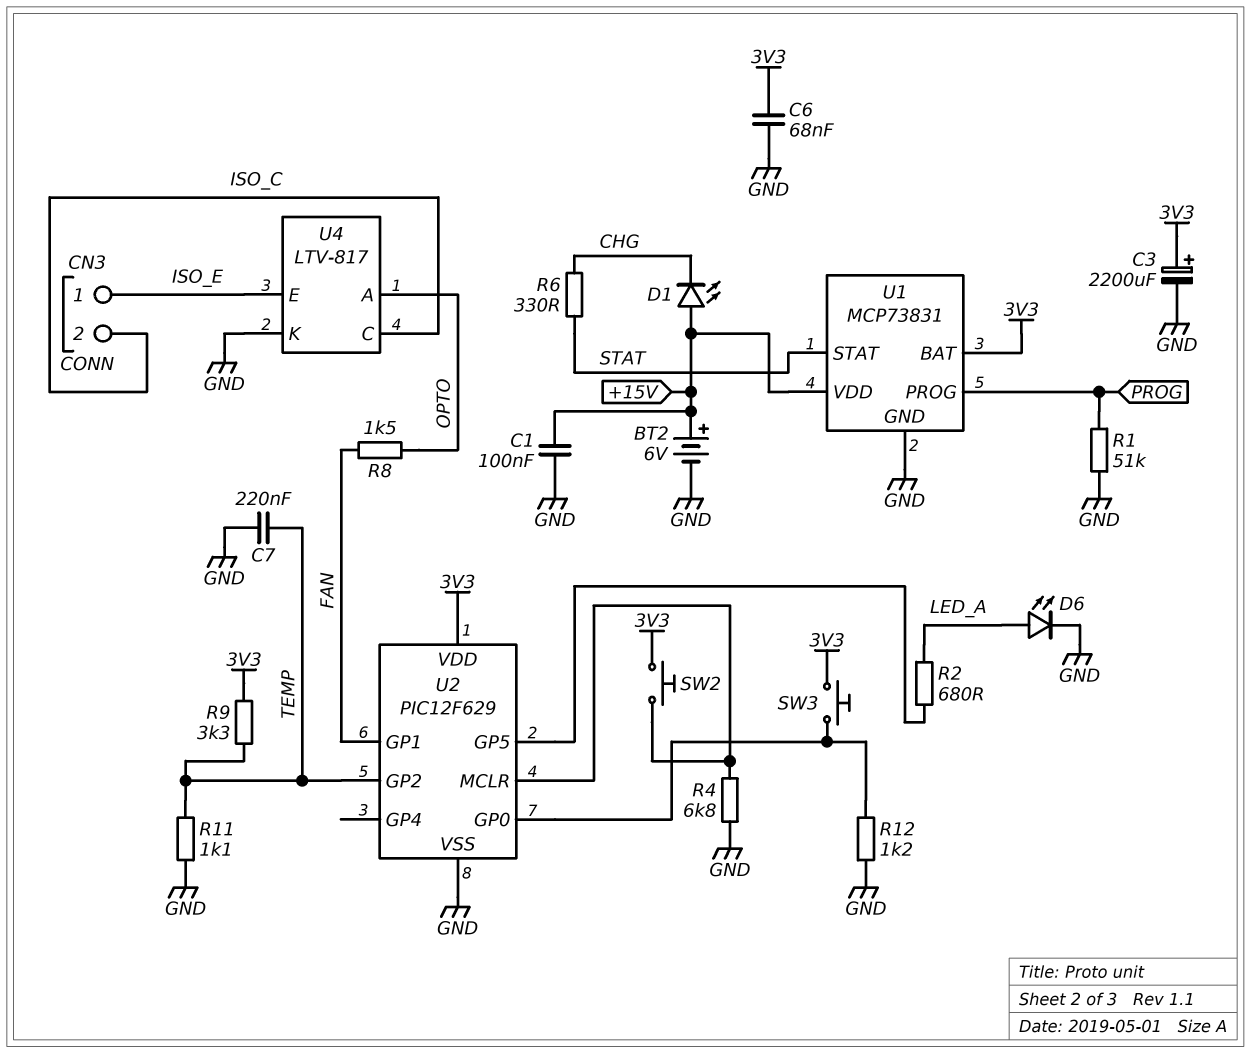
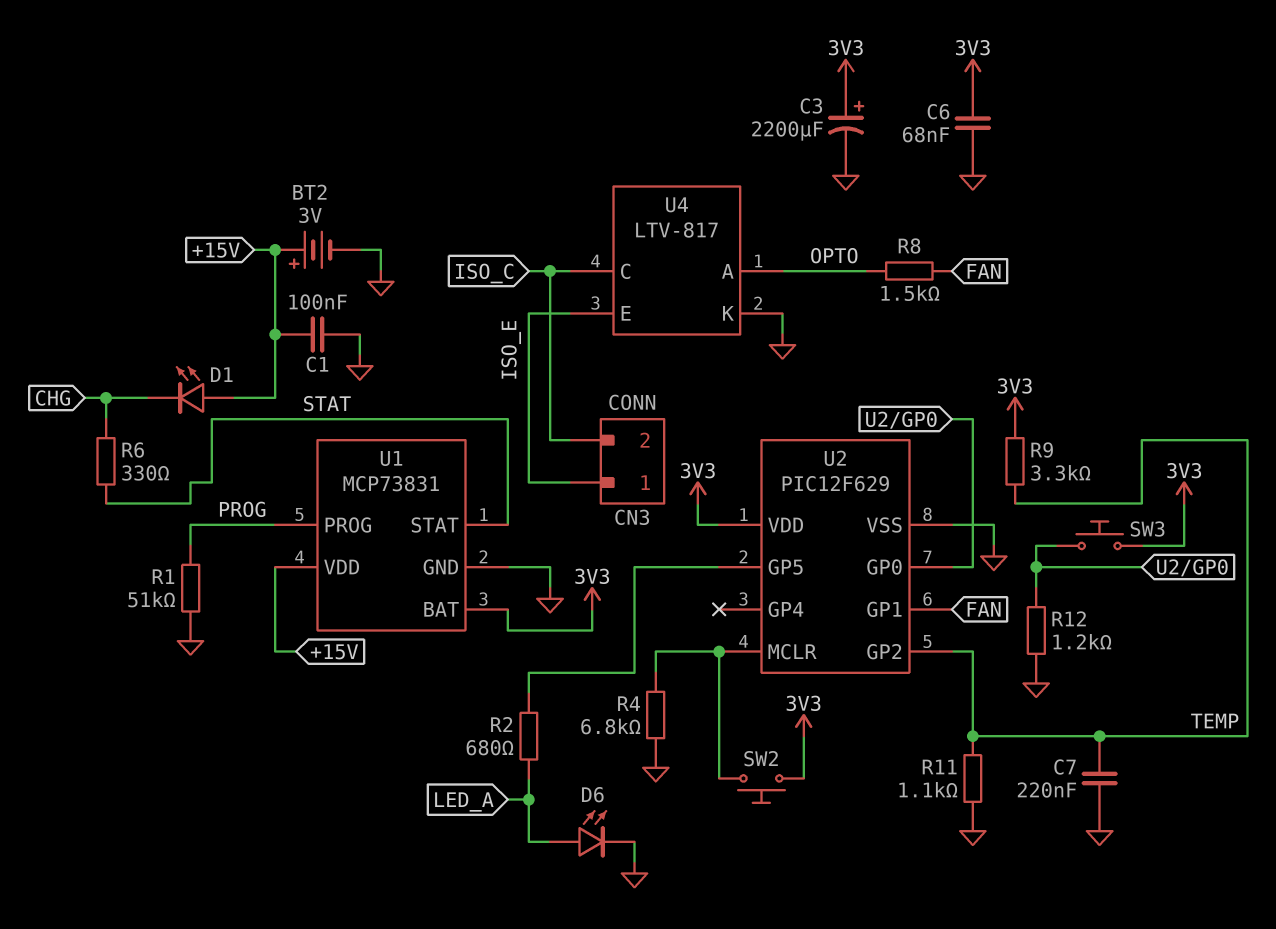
BT2: 6V (plus +15V, minus GND) -> 3V (plus +15V, minus GND)

